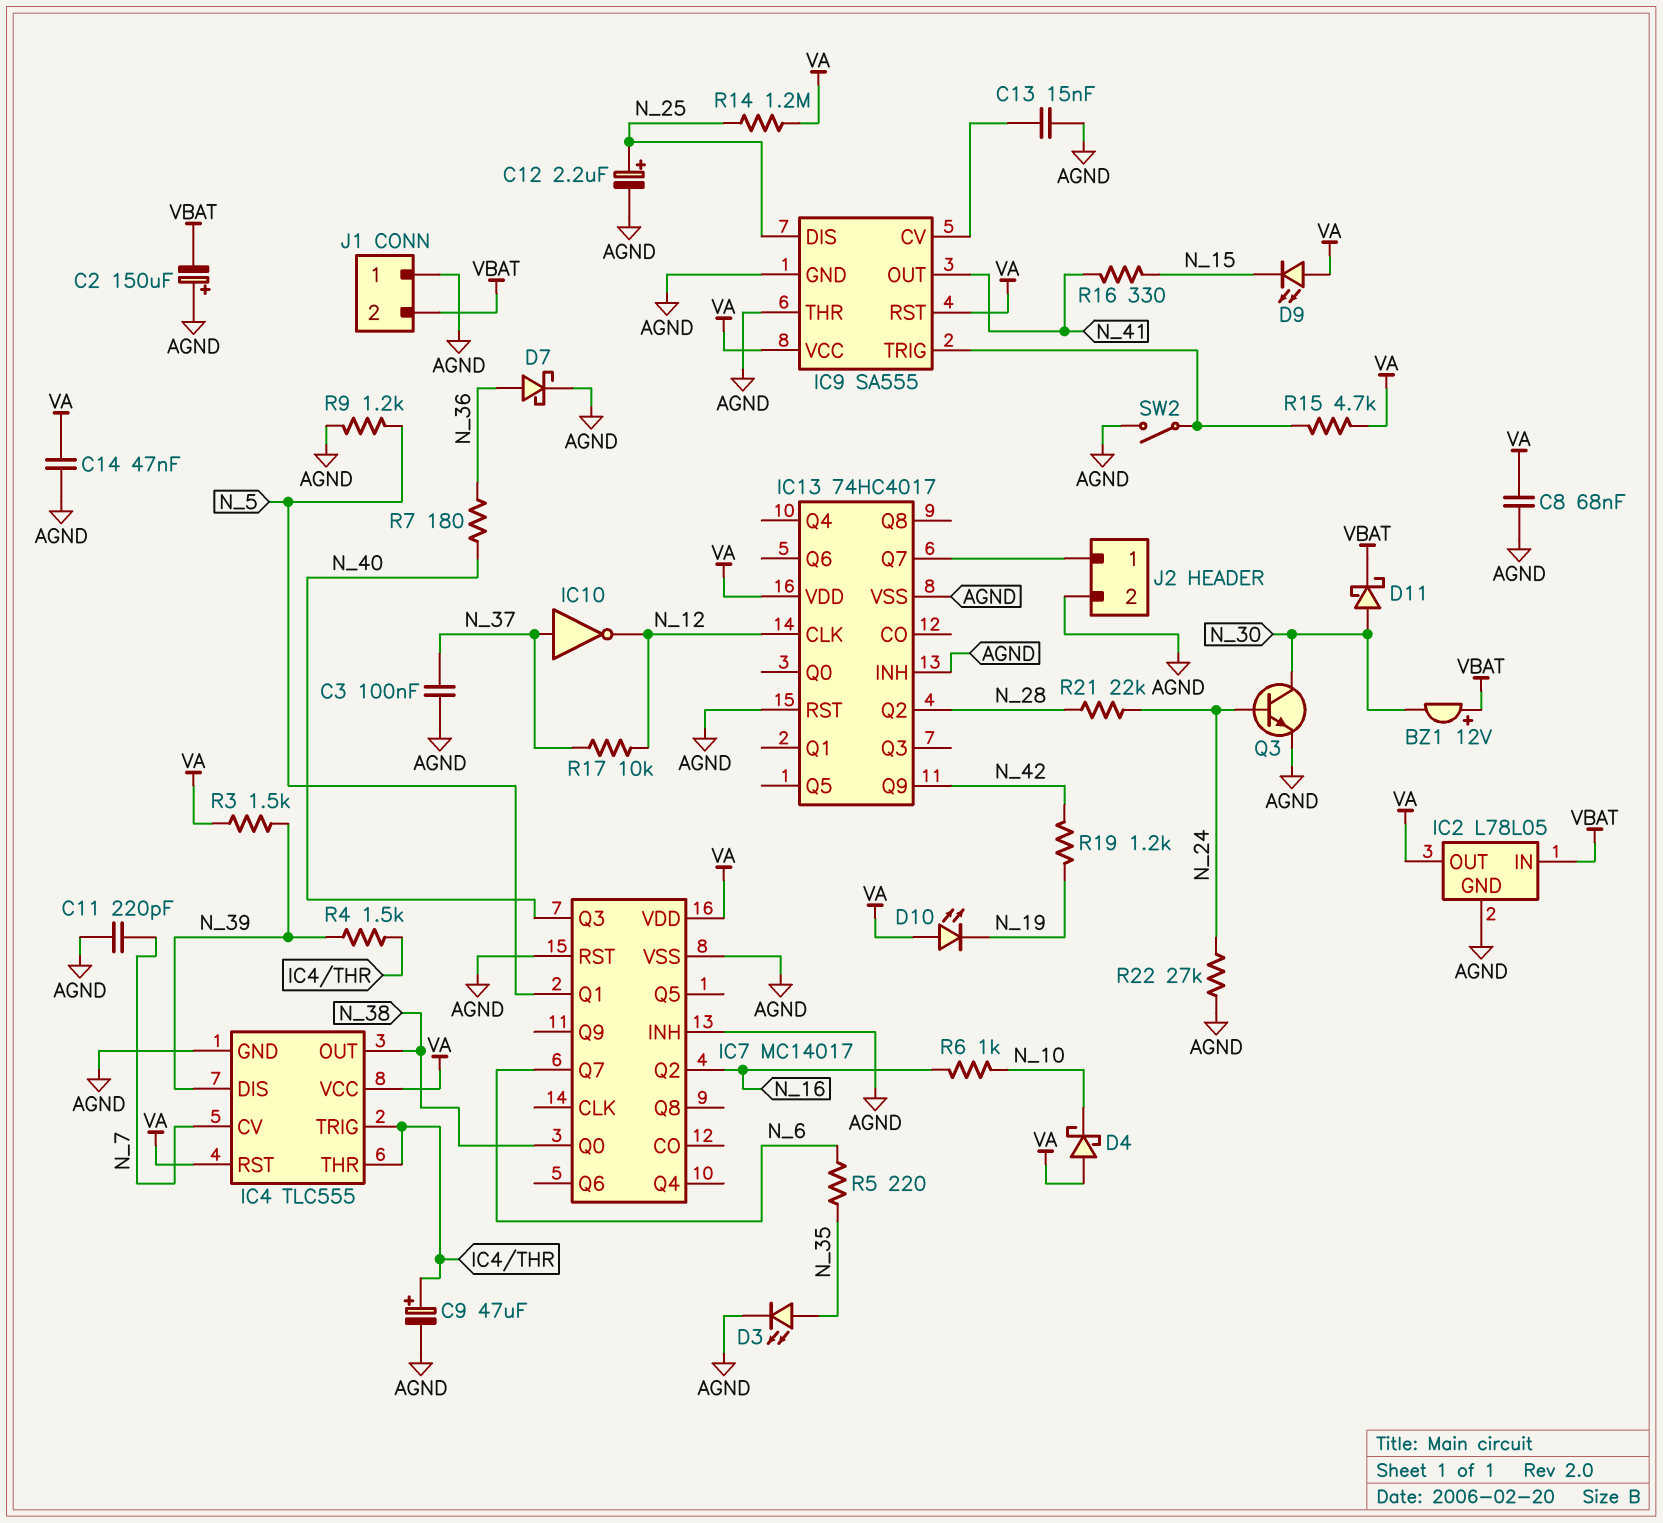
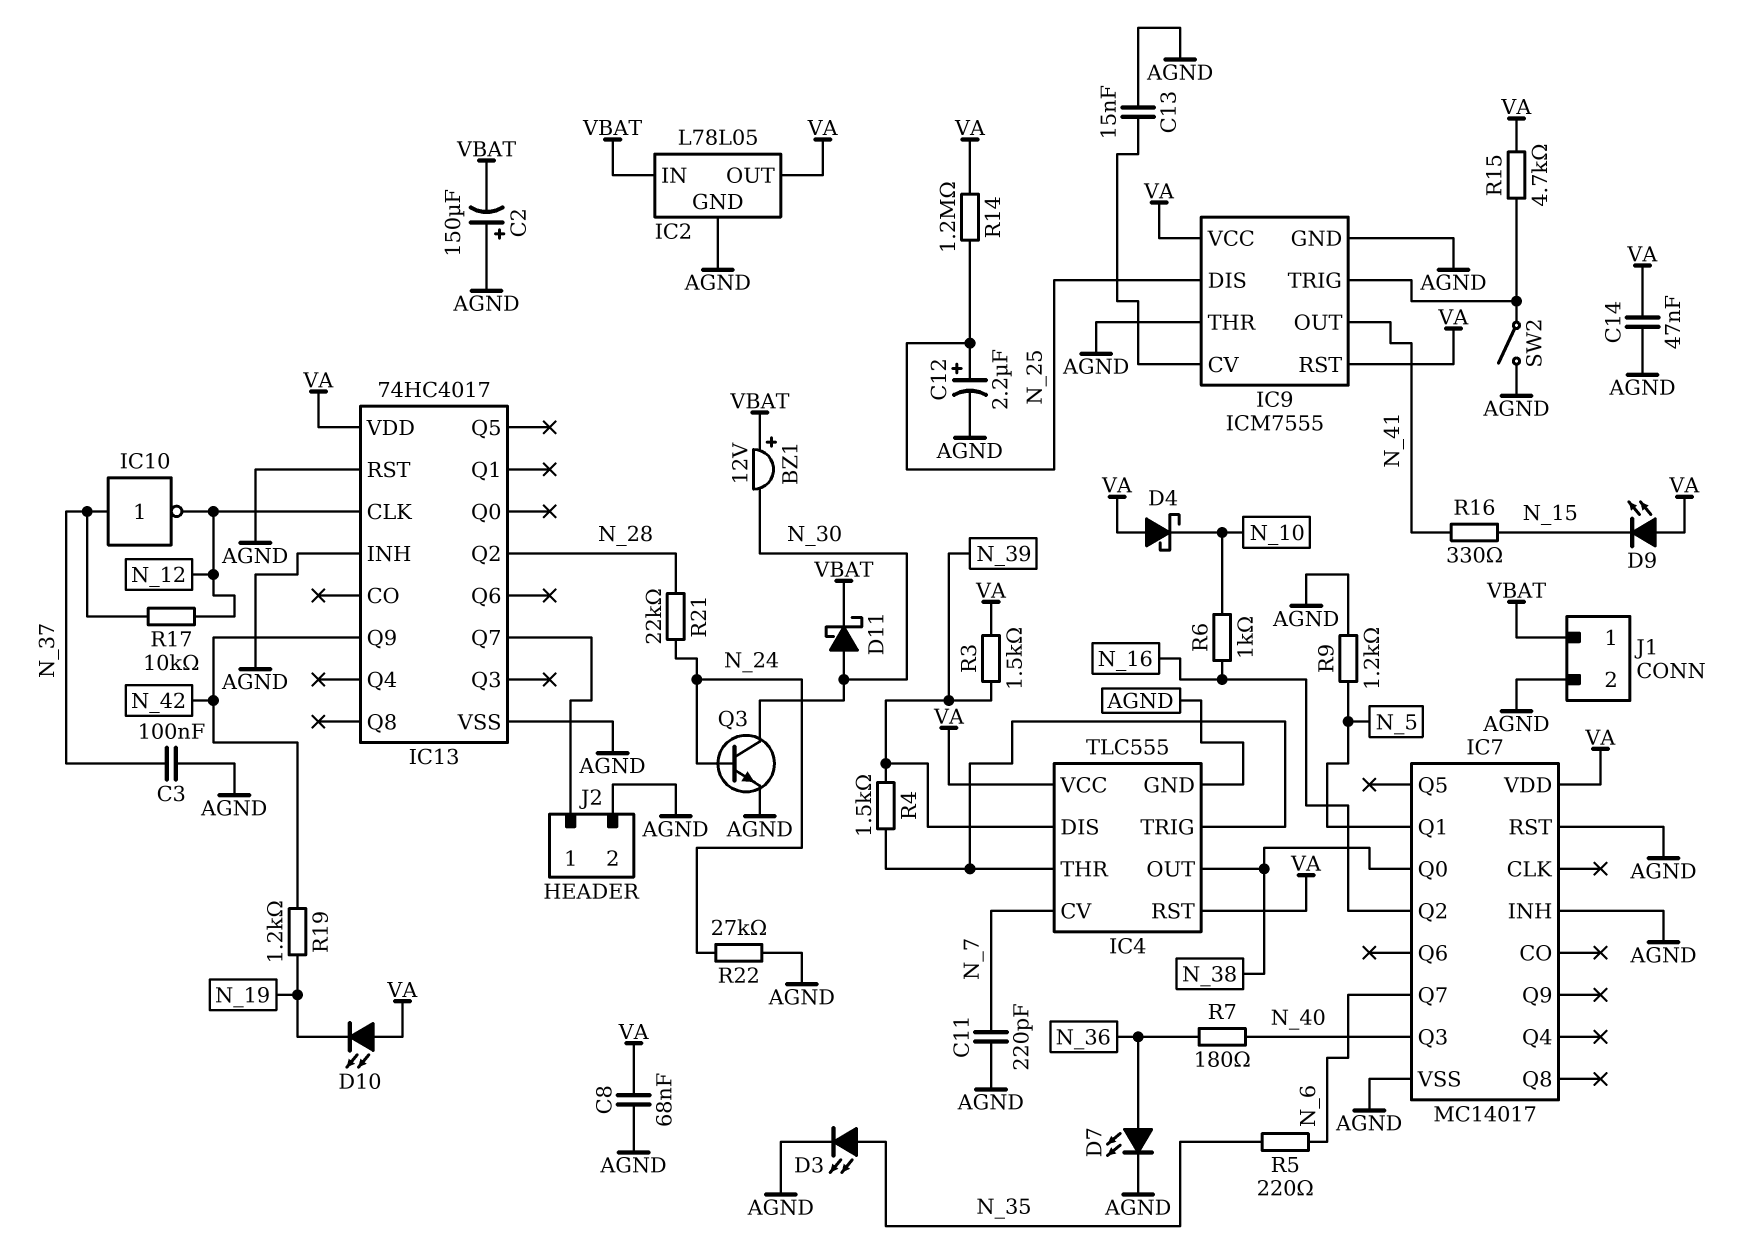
C9: 47uF (plus IC4/THR, minus AGND) -> none
D7: schottky (A N_36, K AGND) -> LED (A N_36, K AGND)
IC9: SA555 -> ICM7555
J1 pin 1: AGND -> VBAT
J1 pin 2: VBAT -> AGND

